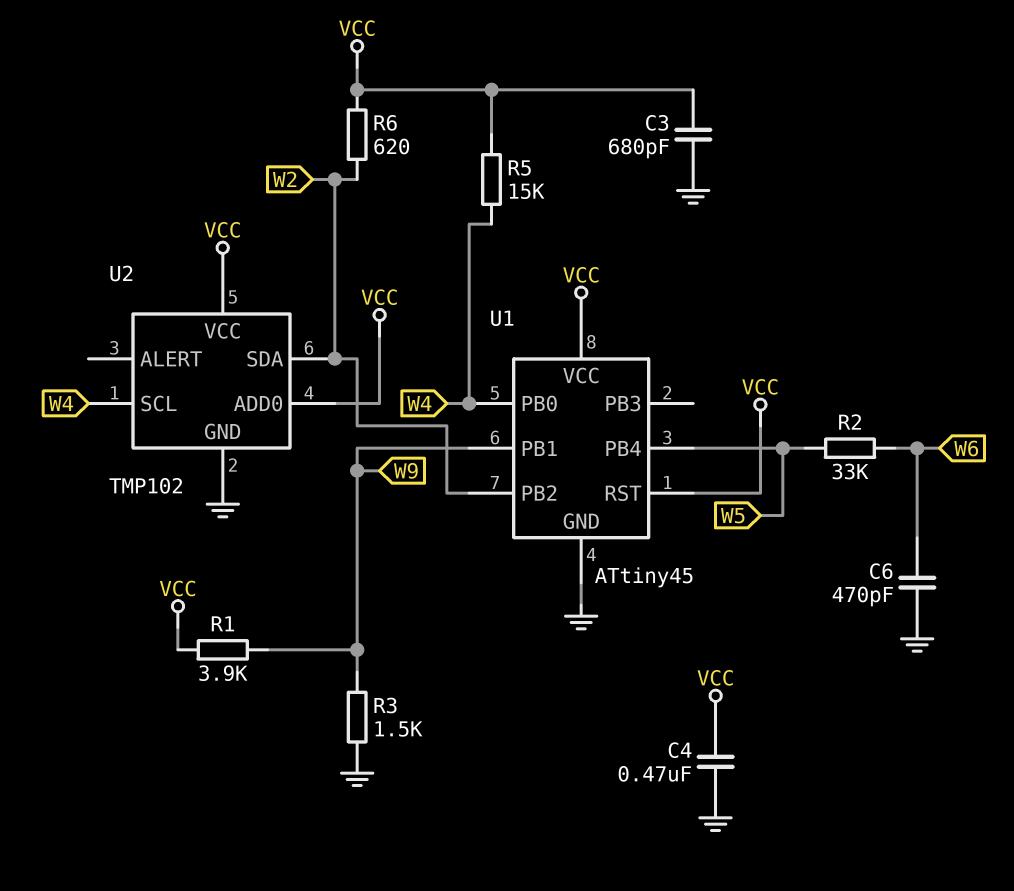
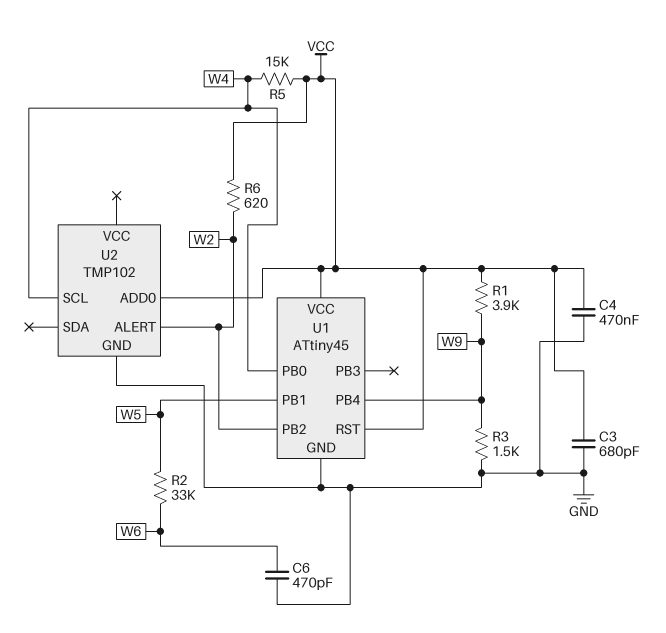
U1 pin PB1: W9 -> W5
U1 pin PB4: W5 -> W9
U2 pin ALERT: none -> W2
U2 pin SDA: W2 -> none
U2 pin VCC: VCC -> none

